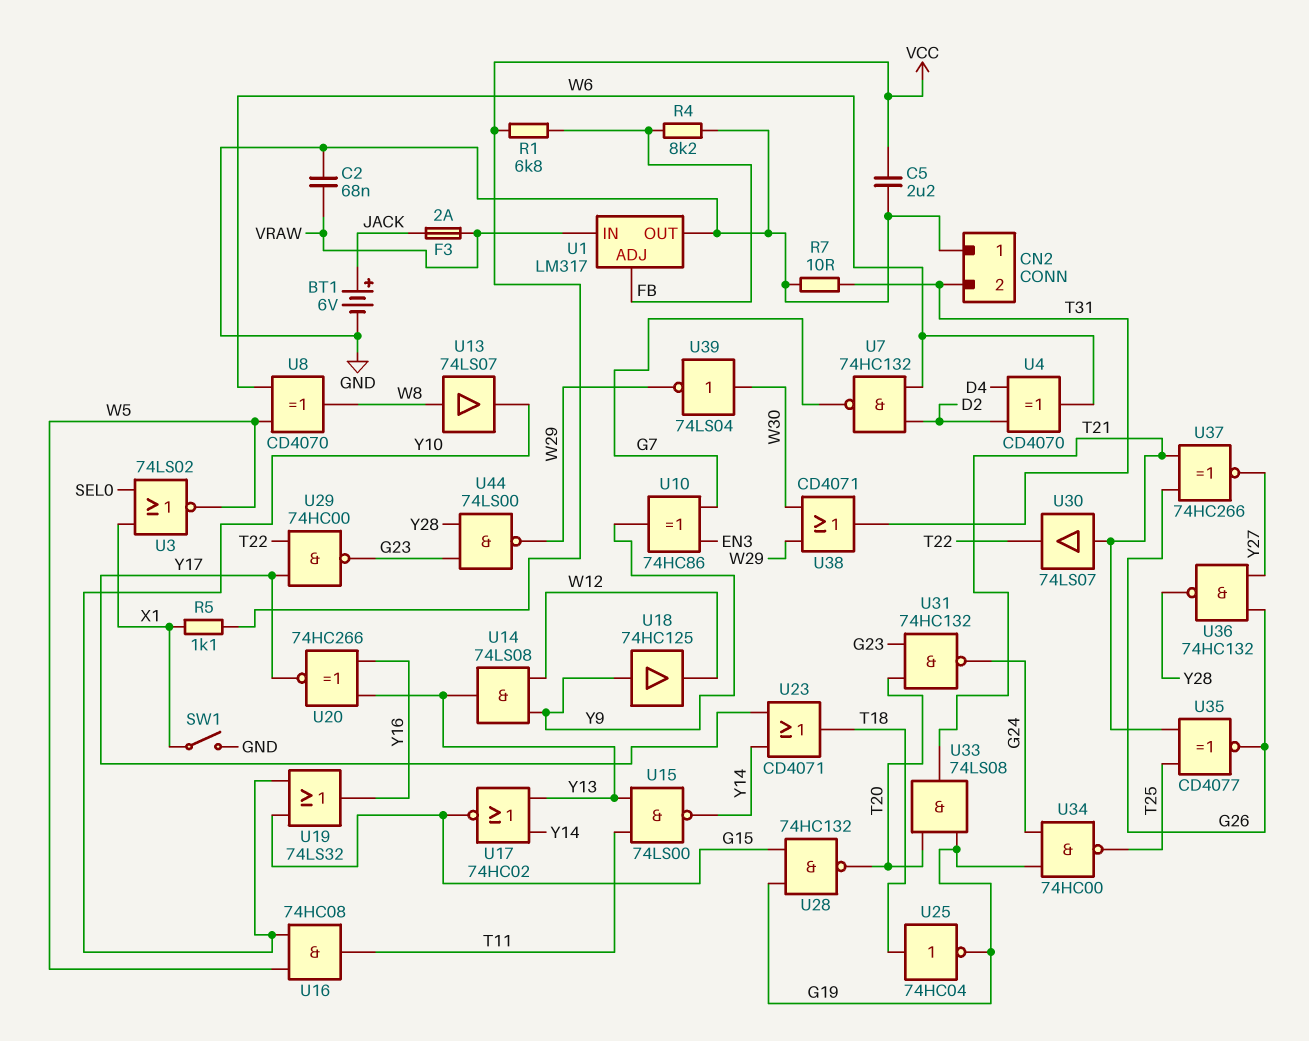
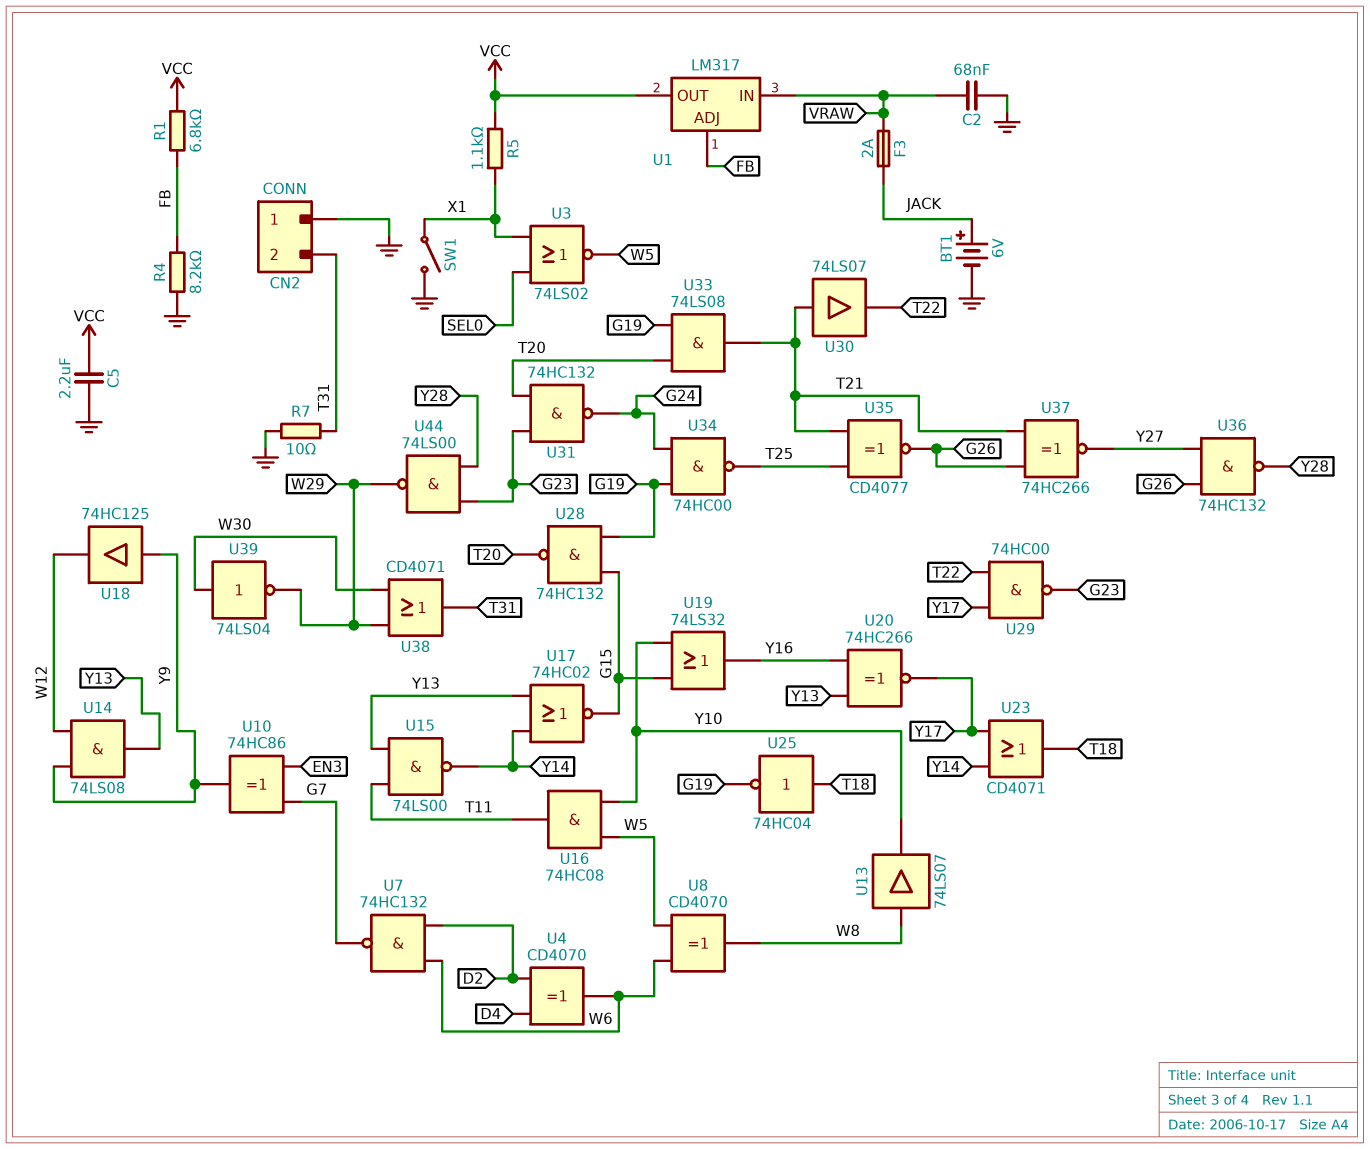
U1 pin OUT: GND -> VCC

